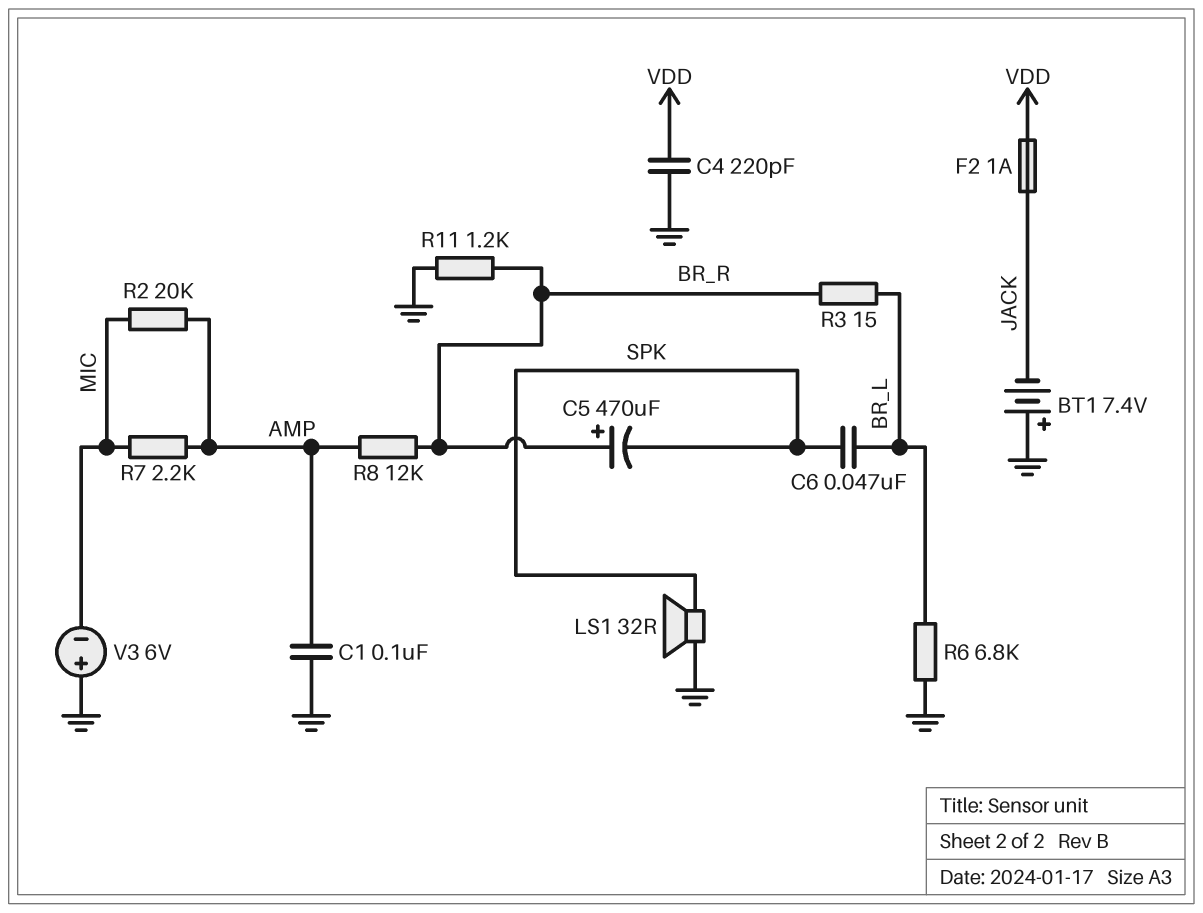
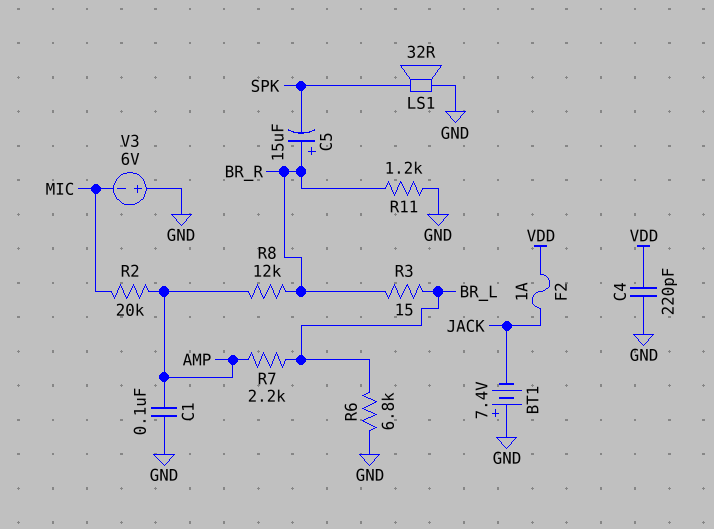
C5: 470uF (plus BR_R, minus SPK) -> 15uF (plus BR_R, minus SPK)
C6: 47nF (BR_L, SPK) -> none
R7: 2.2k (AMP, MIC) -> 2.2k (AMP, BR_L)

